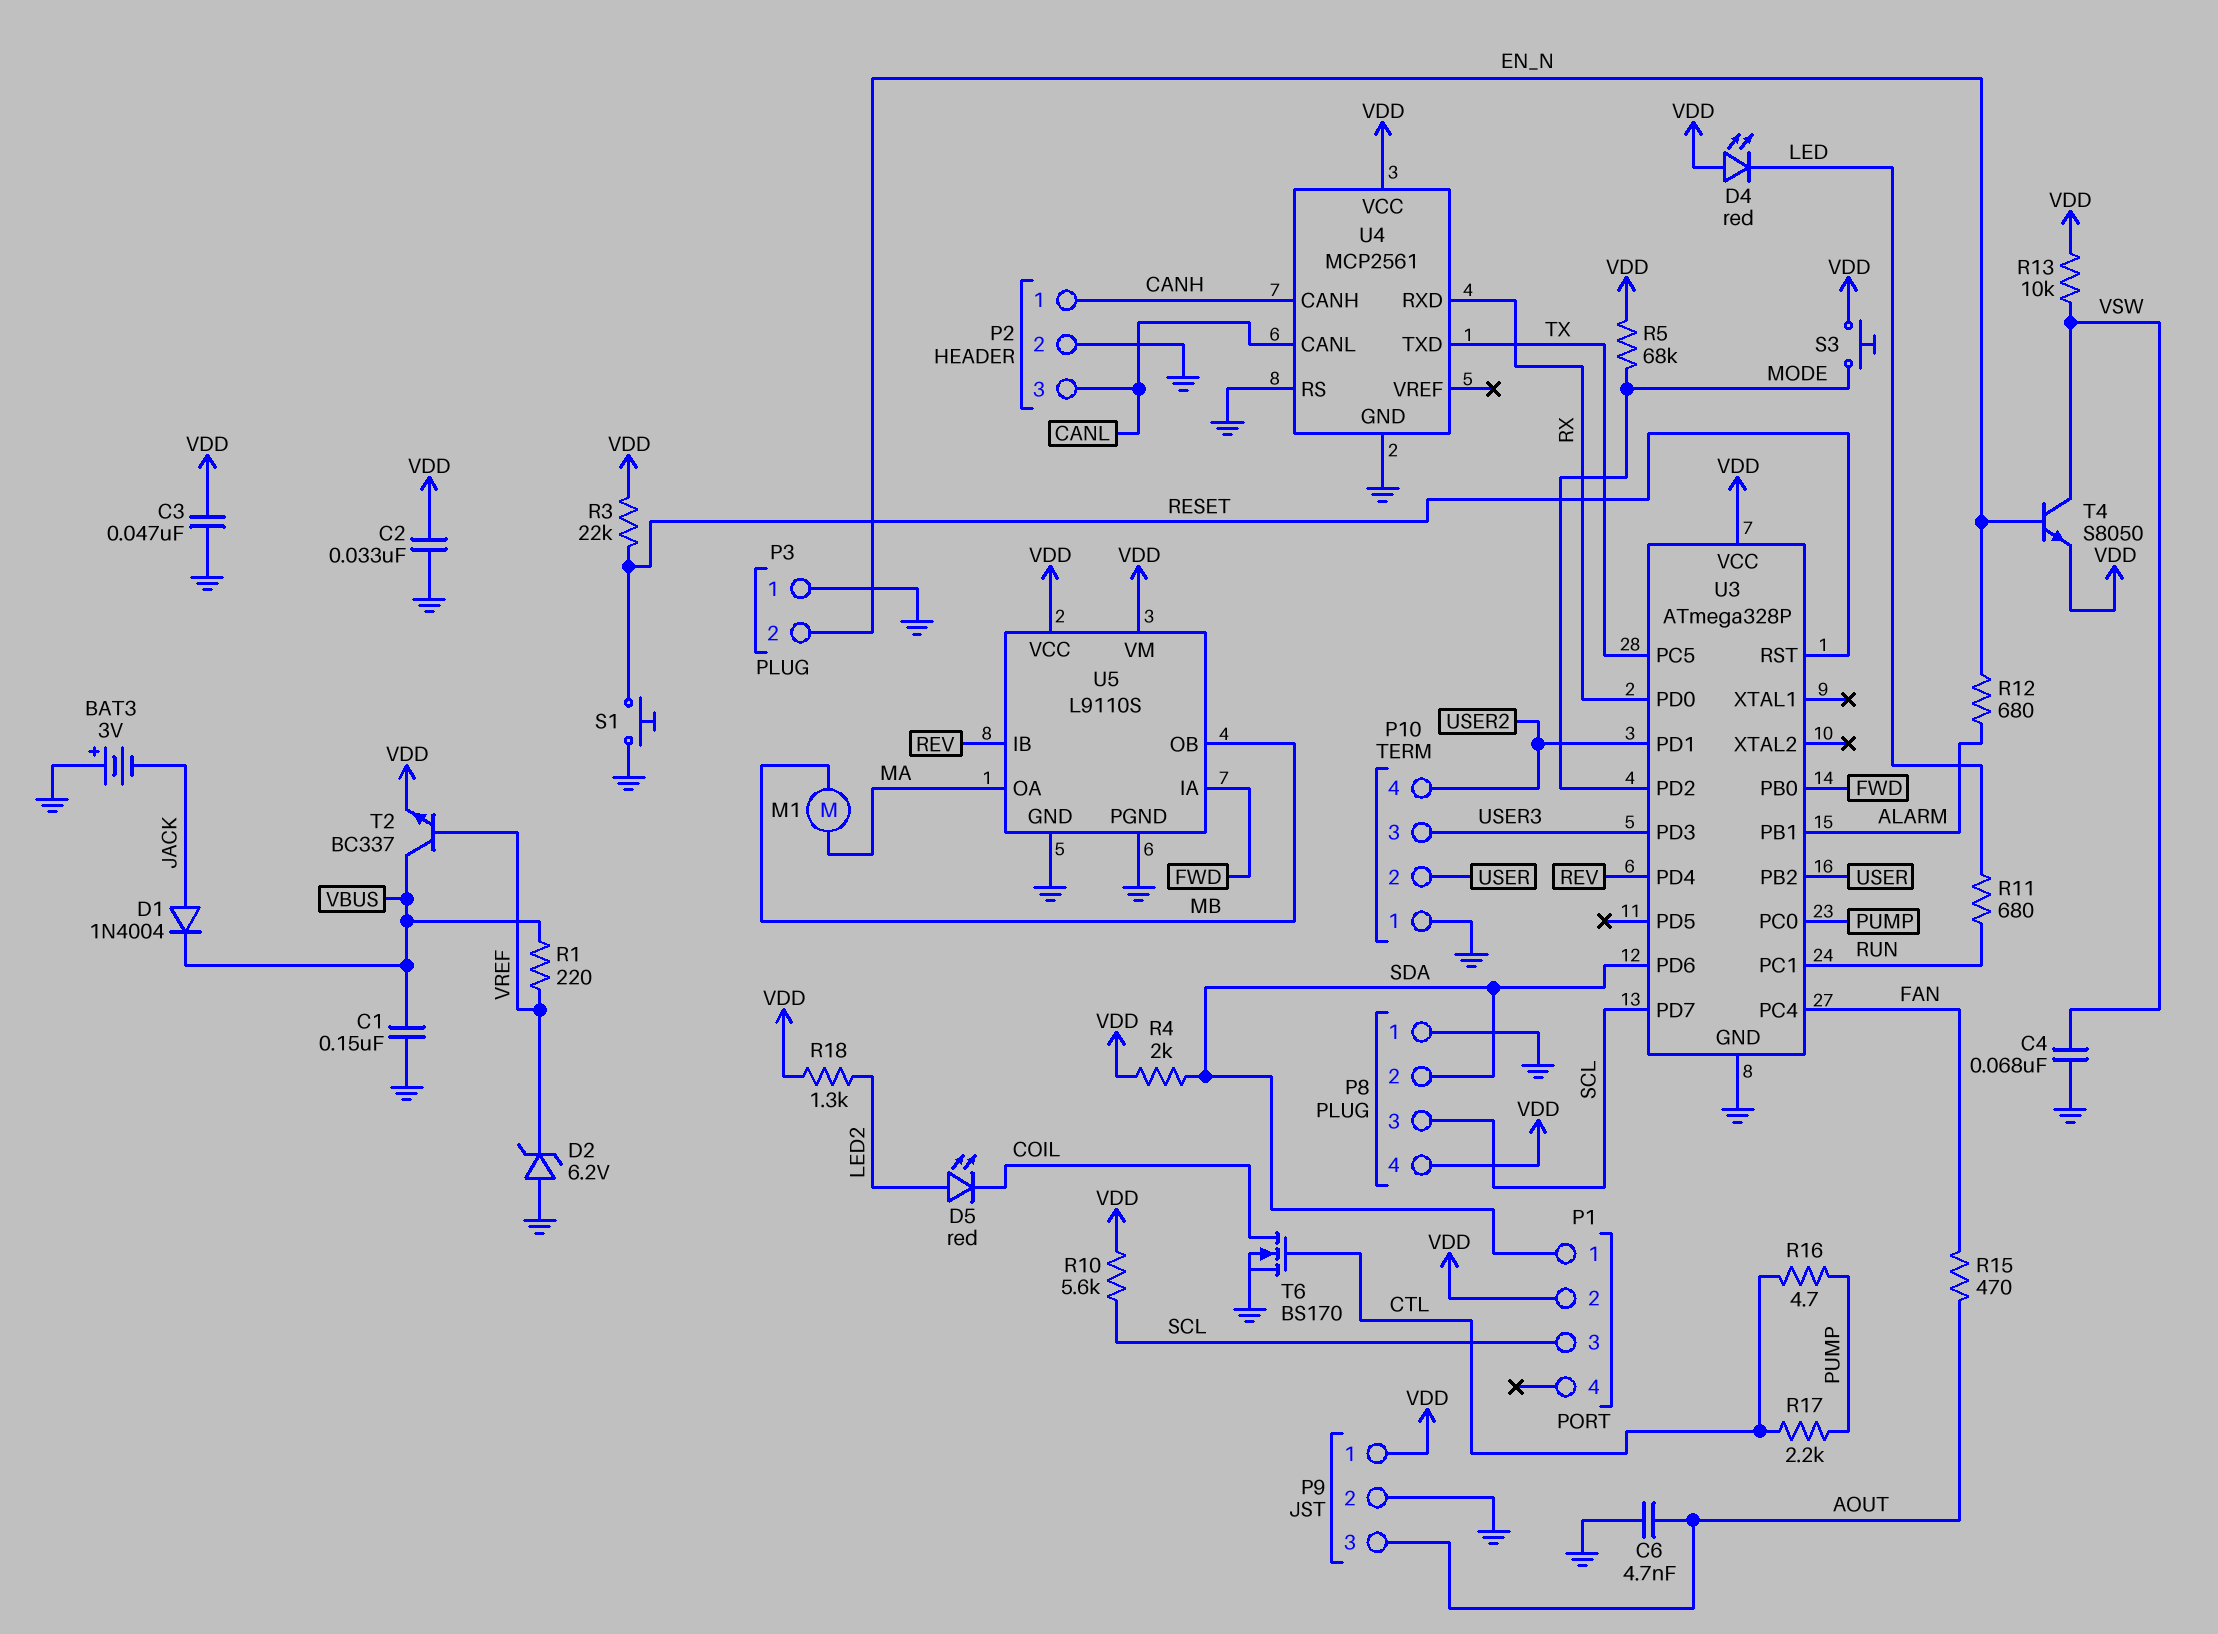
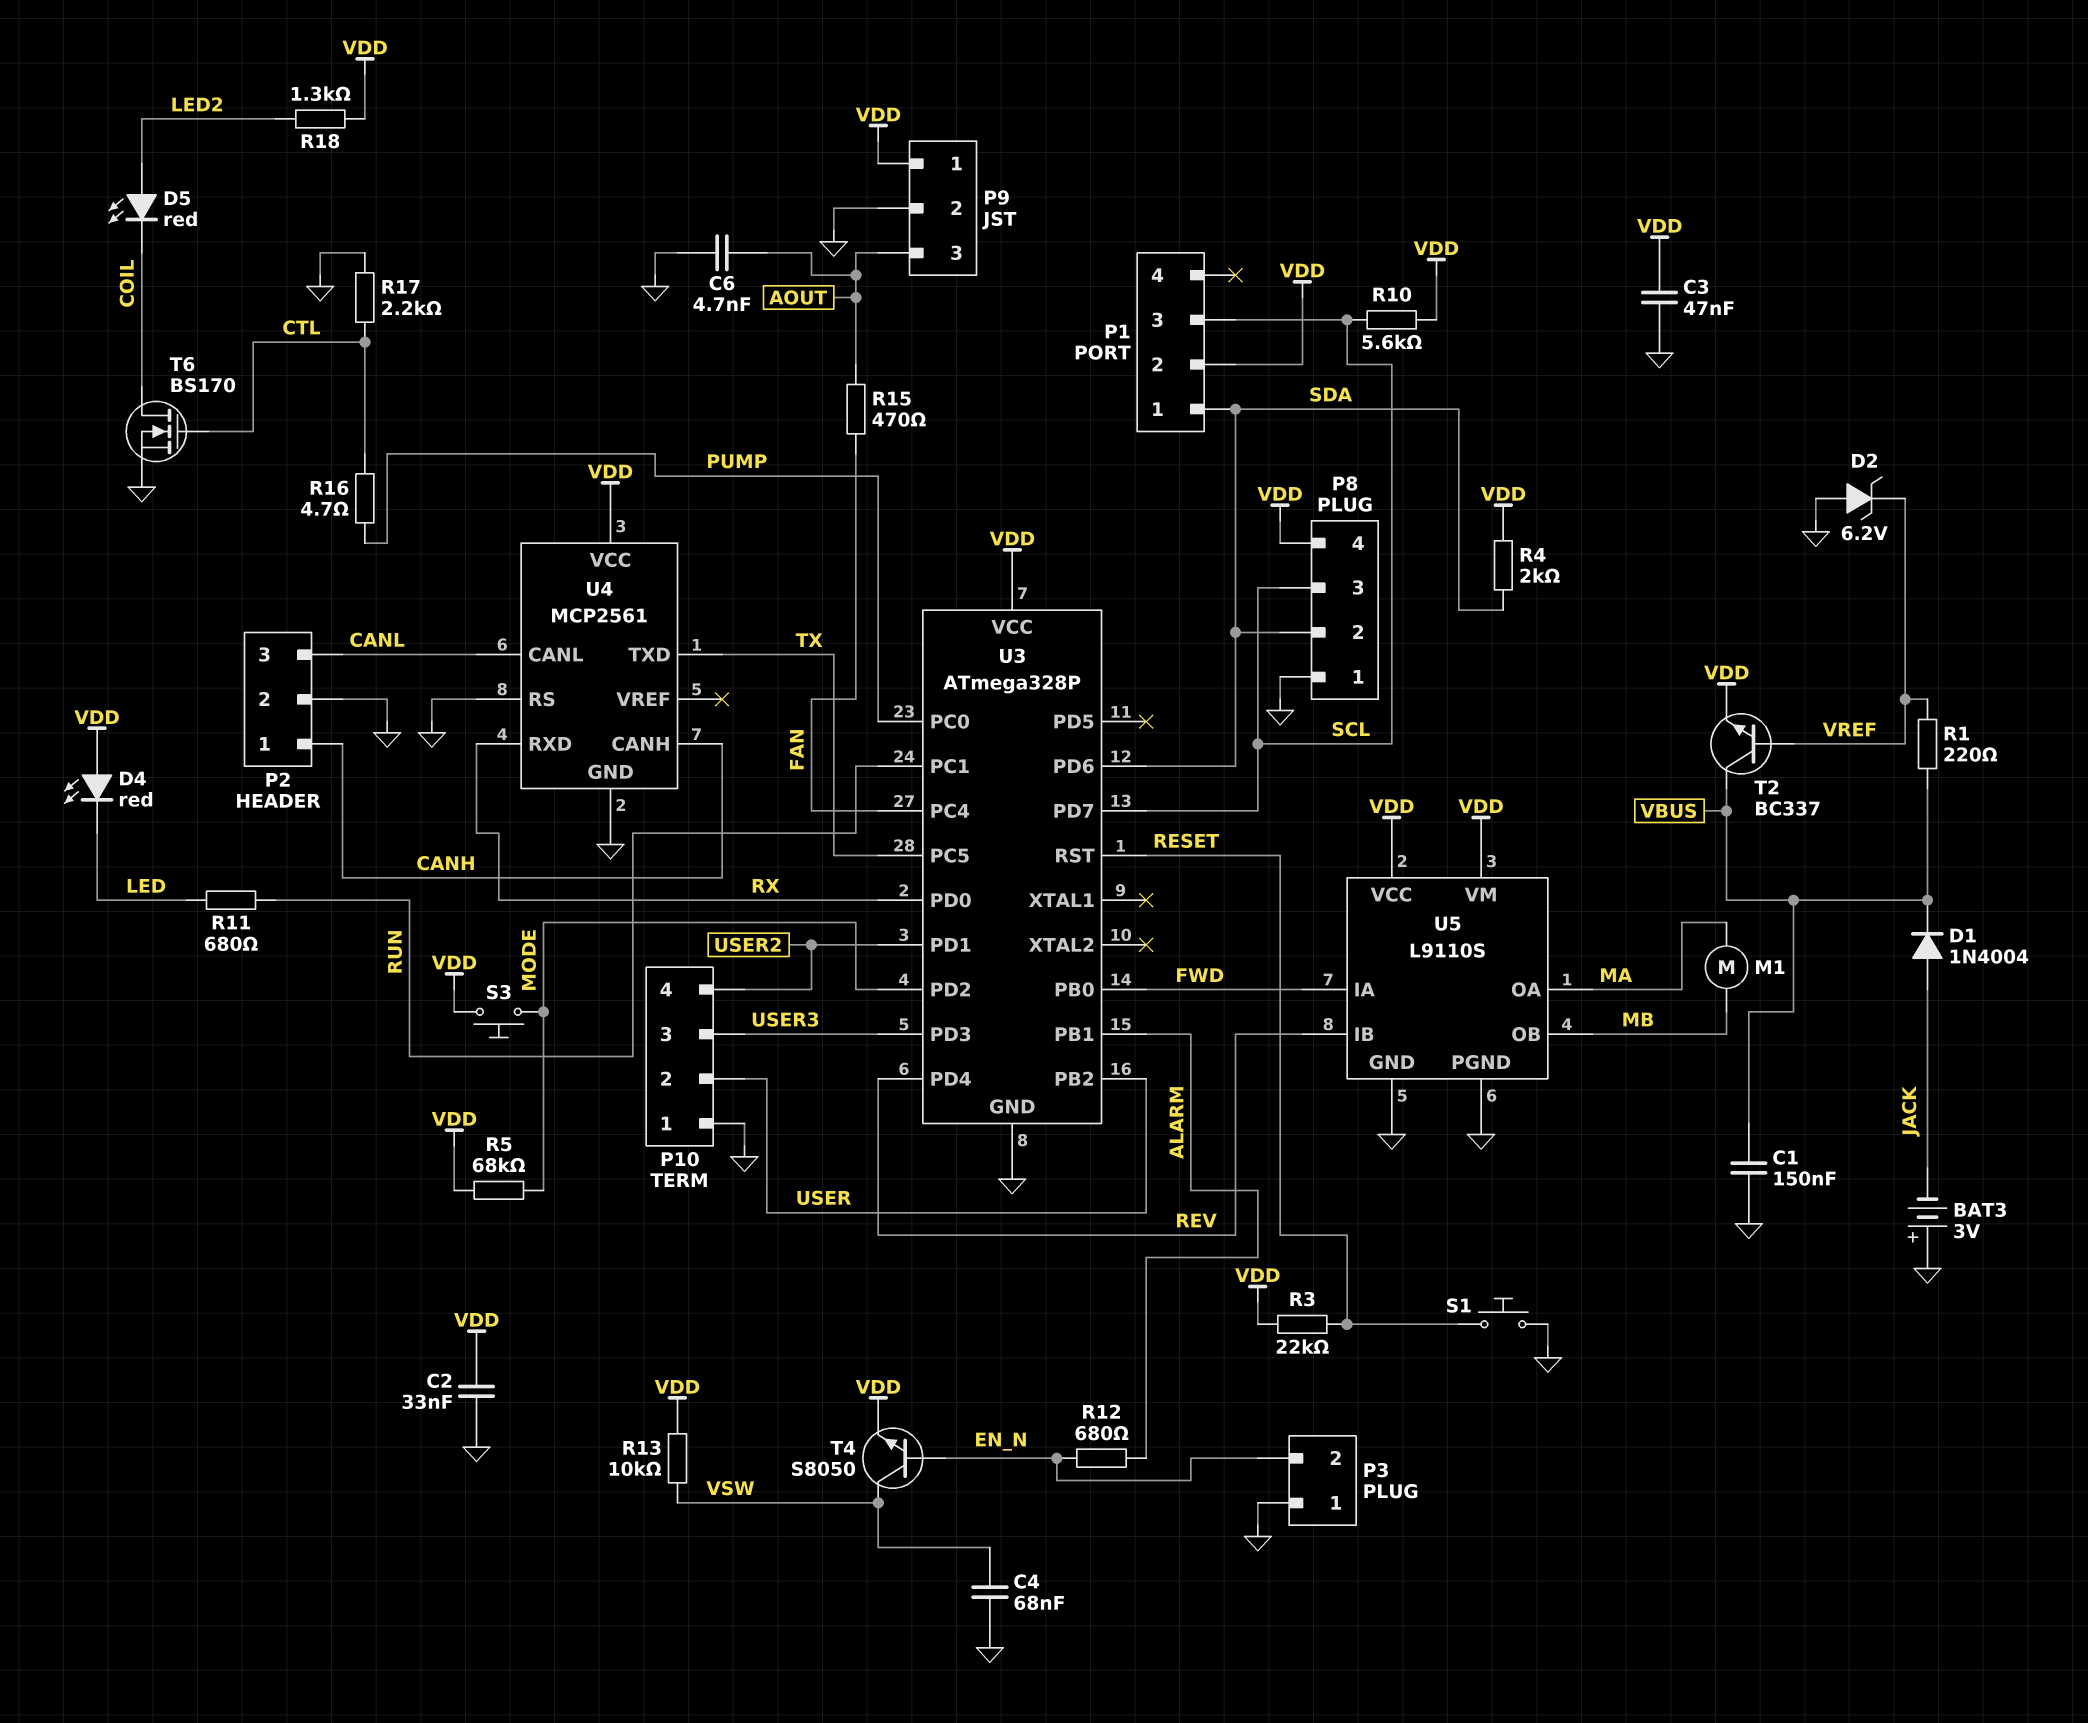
R17: 2.2k (CTL, PUMP) -> 2.2k (CTL, GND)

